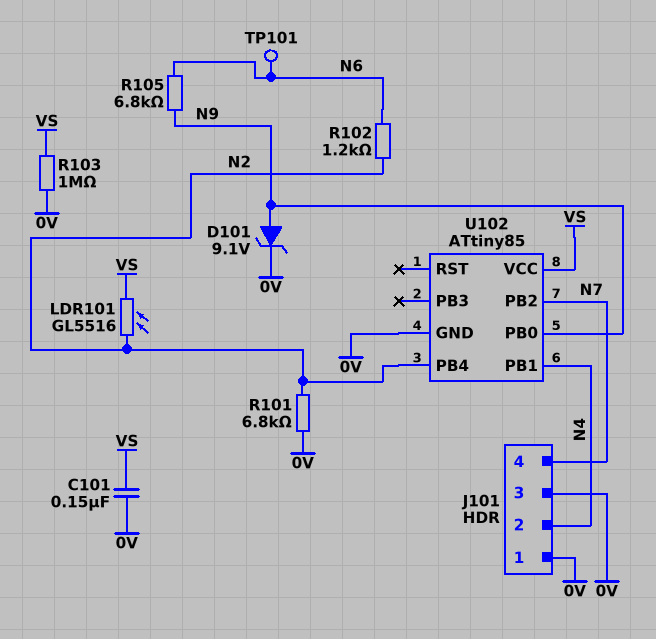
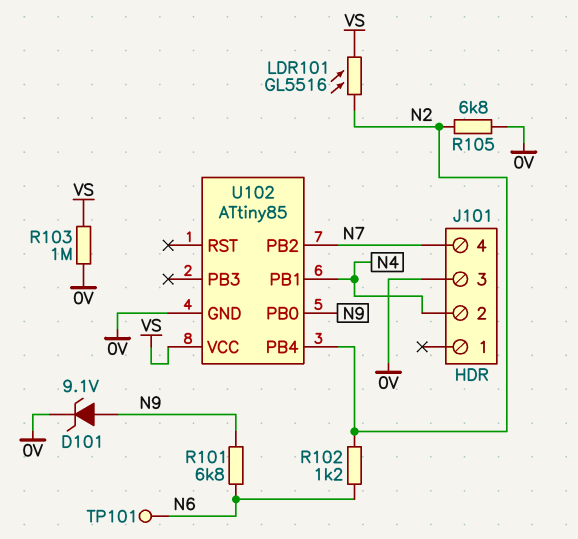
C101: 150nF (0V, VS) -> none
J101 pin 1: 0V -> none
R101: 6.8k (0V, N2) -> 6.8k (N6, N9)
R105: 6.8k (N6, N9) -> 6.8k (0V, N2)

